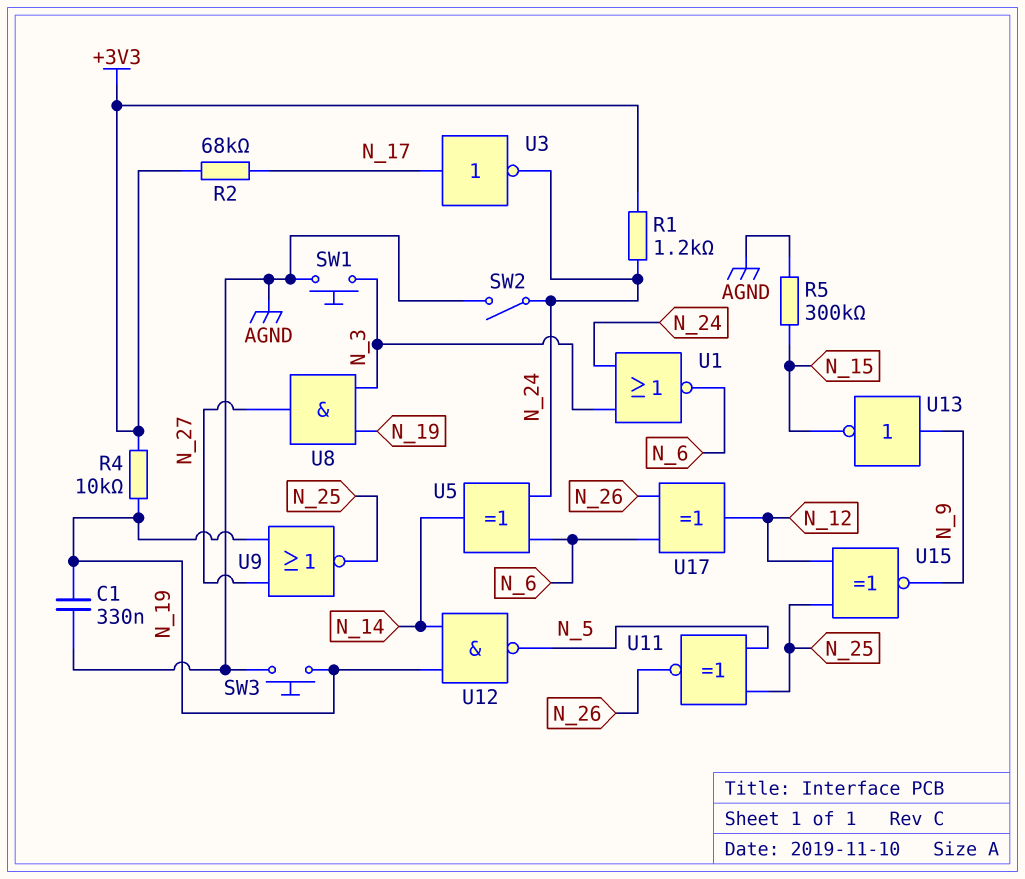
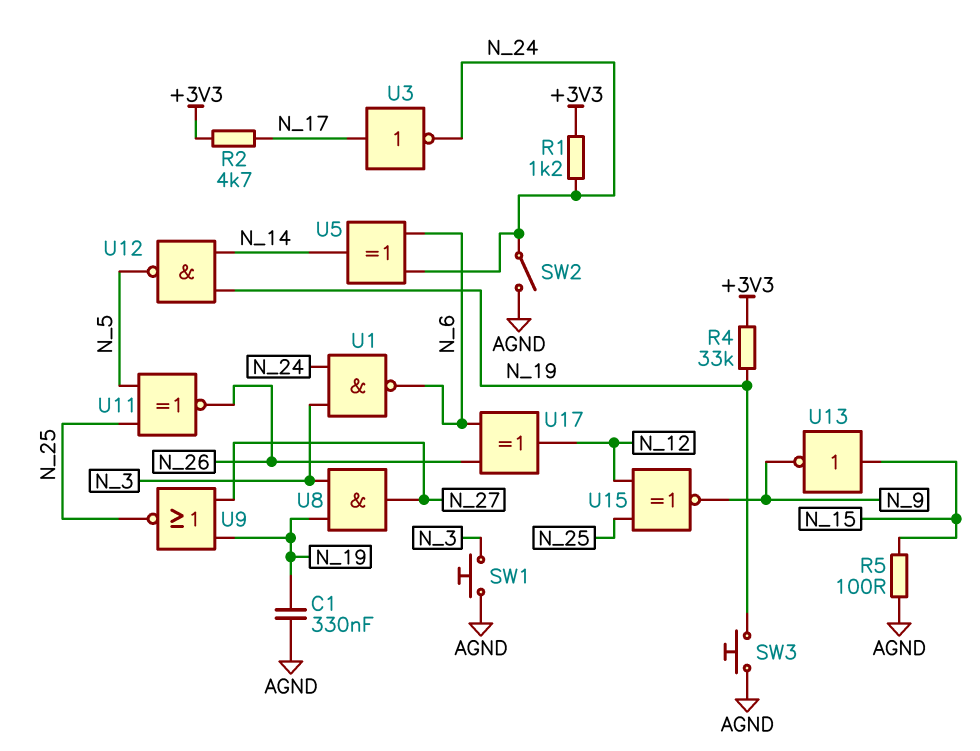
R2: 68k (+3V3, N_17) -> 4.7k (+3V3, N_17)
R4: 10k (+3V3, N_19) -> 33k (+3V3, N_19)
R5: 300k (AGND, N_15) -> 100 (AGND, N_15)
U1: NOR (in N_3, in N_24, out N_6) -> NAND (in N_3, in N_24, out N_6)
U13: NOT (in N_9, out N_15) -> NOT (in N_15, out N_9)

